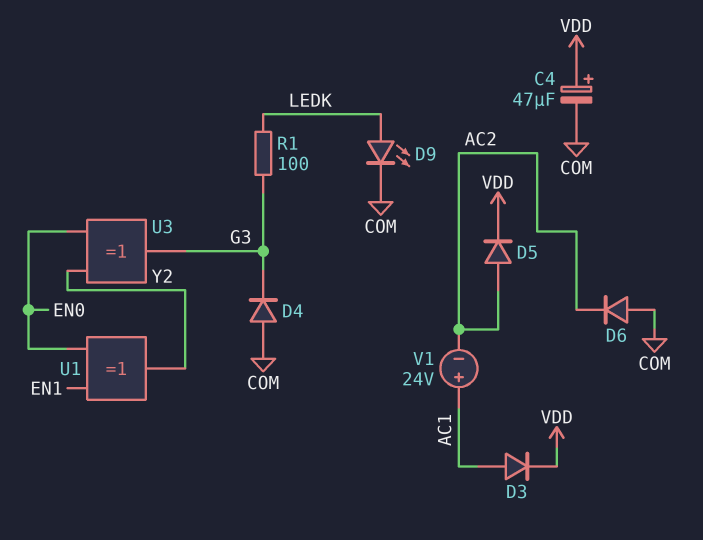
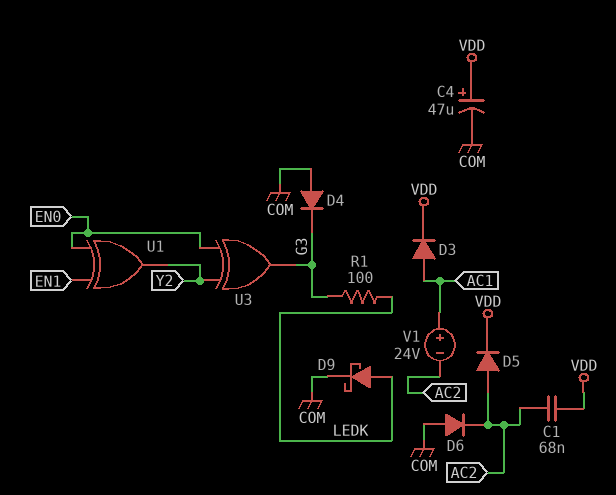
C1: none -> 68nF (AC2, VDD)
D9: LED (A LEDK, K COM) -> schottky (A LEDK, K COM)

